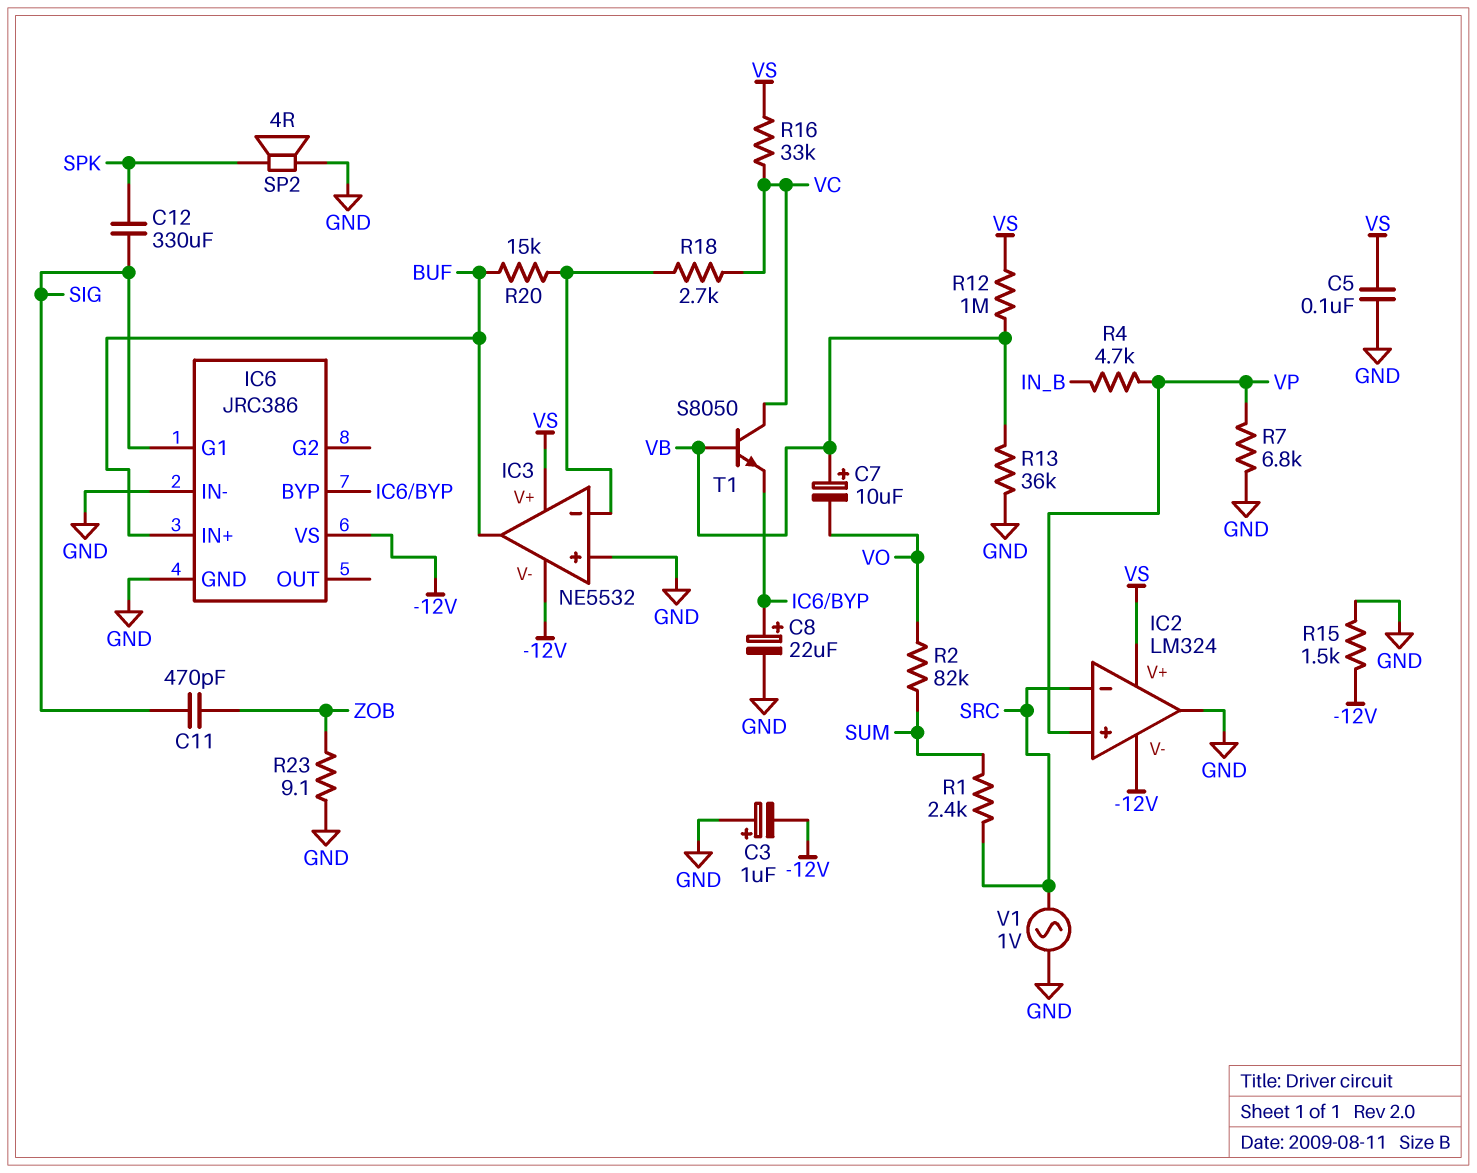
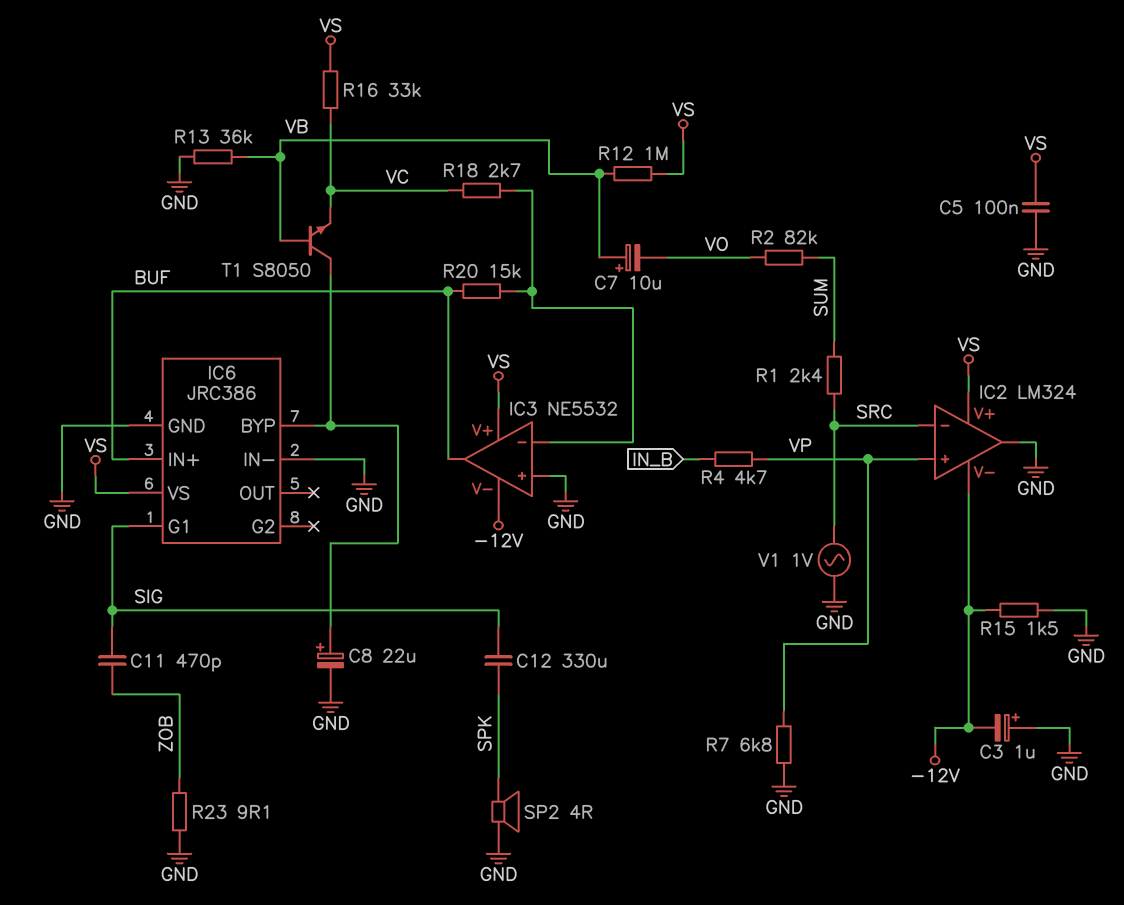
IC6 pin VS: -12V -> VS
T1: NPN S8050 (B VB, C VC, E IC6/BYP) -> NPN S8050 (B VB, C IC6/BYP, E VC)

